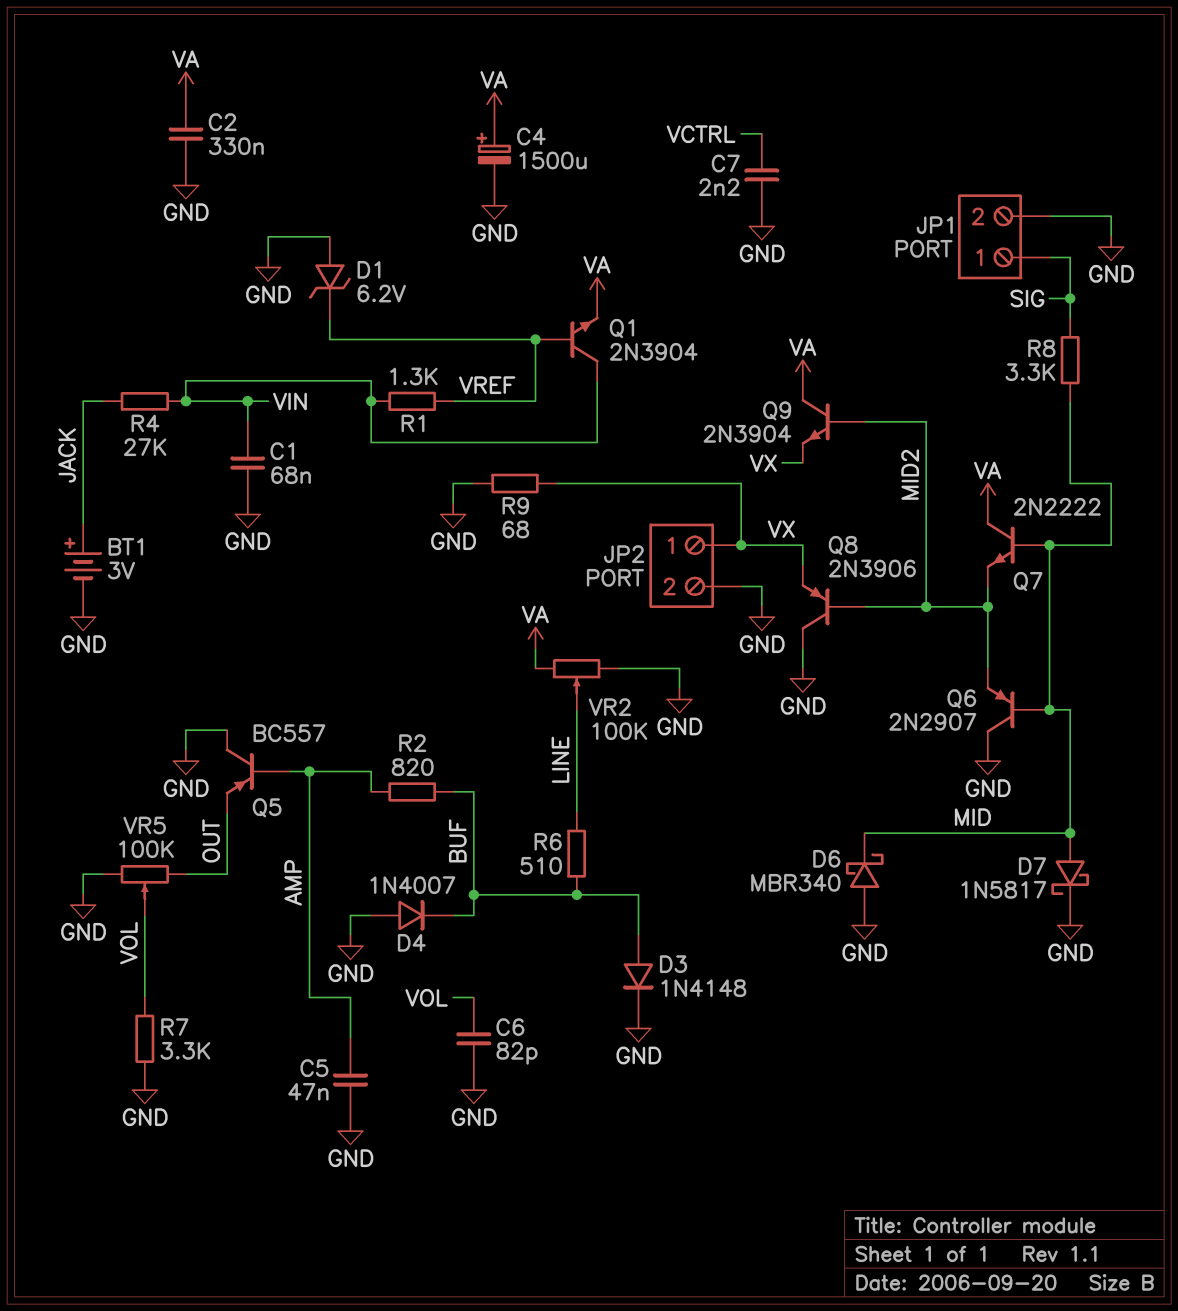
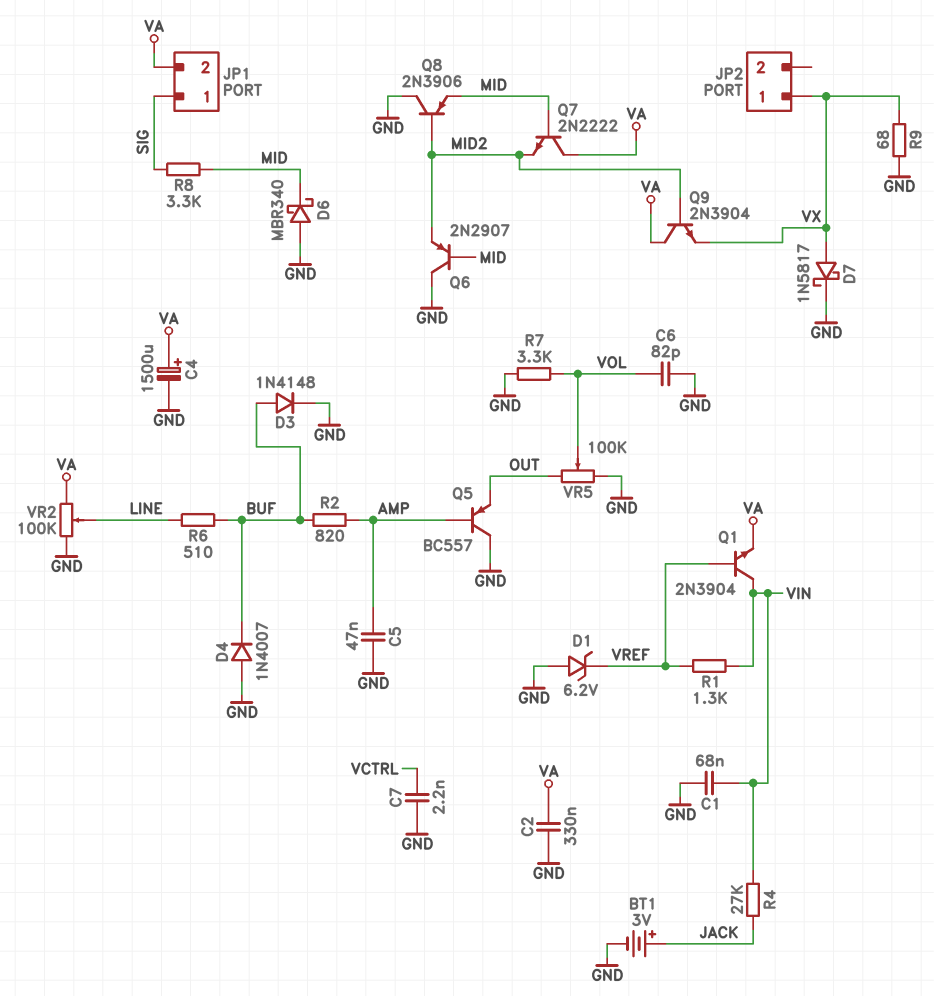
D7: schottky 1N5817 (A MID, K GND) -> schottky 1N5817 (A VX, K GND)
JP1 pin 2: GND -> VA
JP2 pin 2: GND -> none
Q8: PNP 2N3906 (B MID2, C GND, E VX) -> PNP 2N3906 (B MID2, C GND, E MID)

